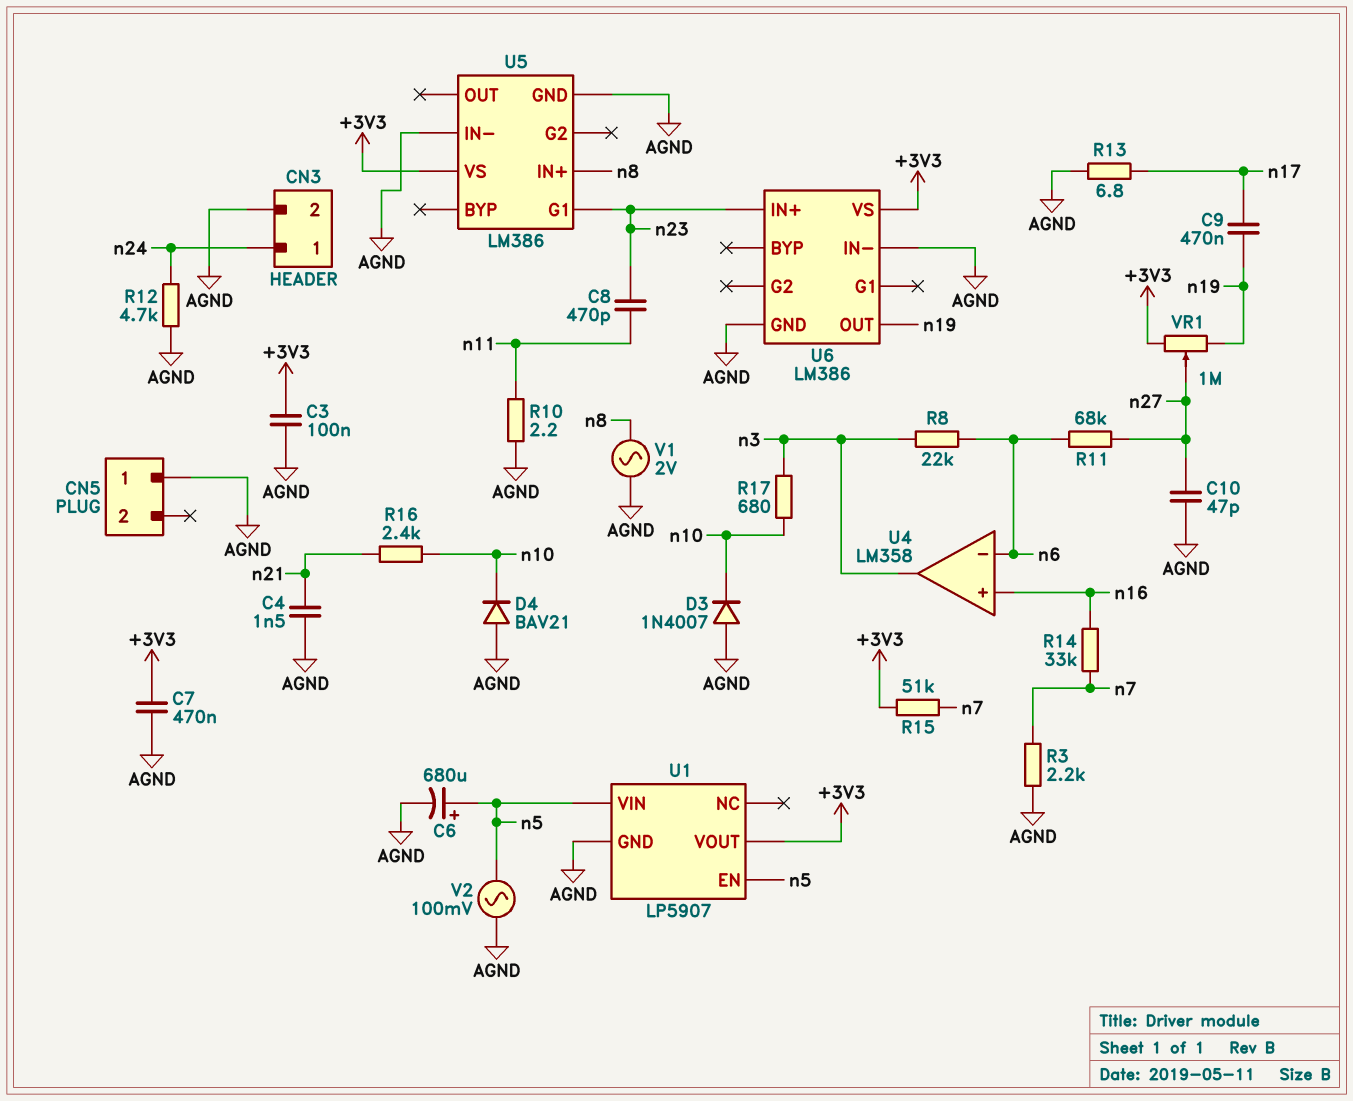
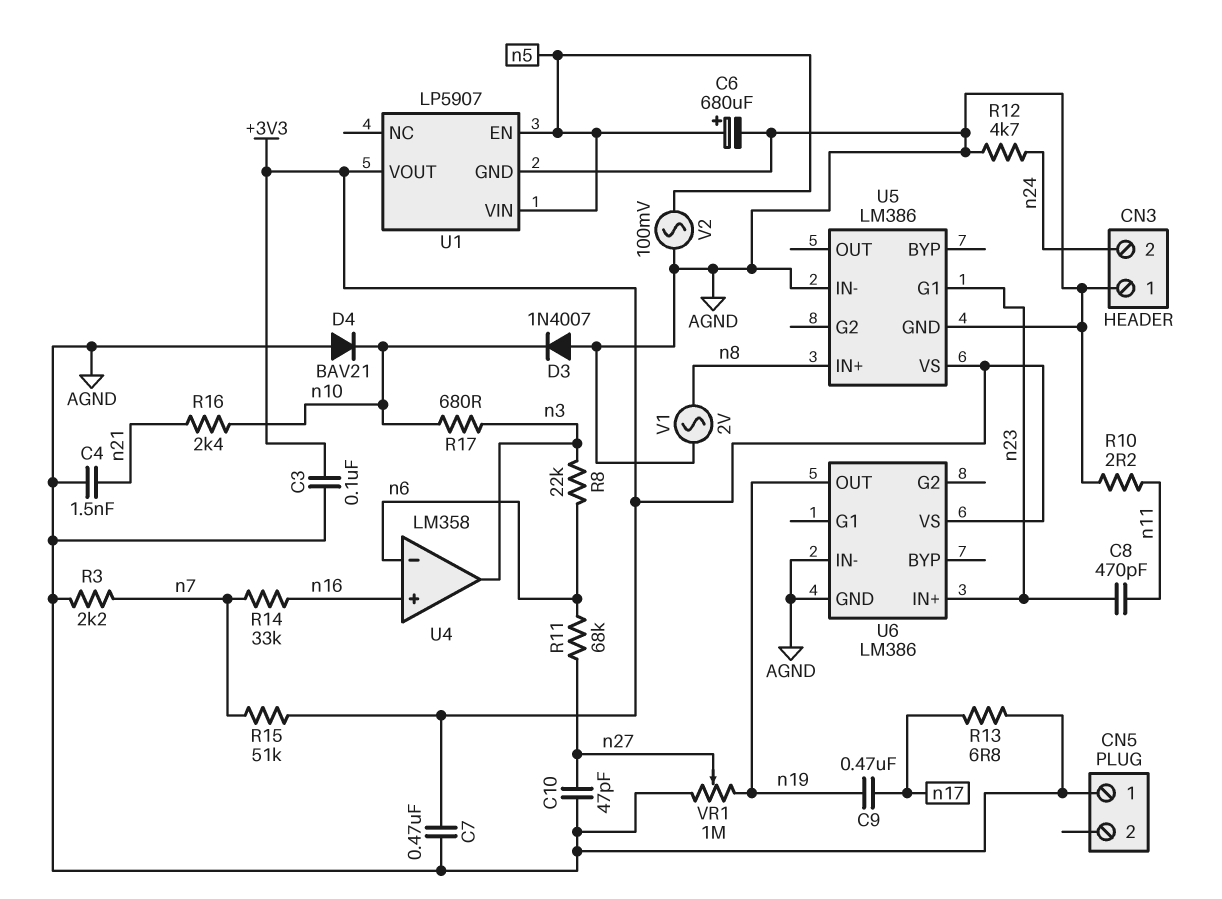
CN3 pin 1: n24 -> AGND
CN3 pin 2: AGND -> n24
VR1: 1M (+3V3, n19, wiper n27) -> 1M (AGND, n19, wiper n27)

